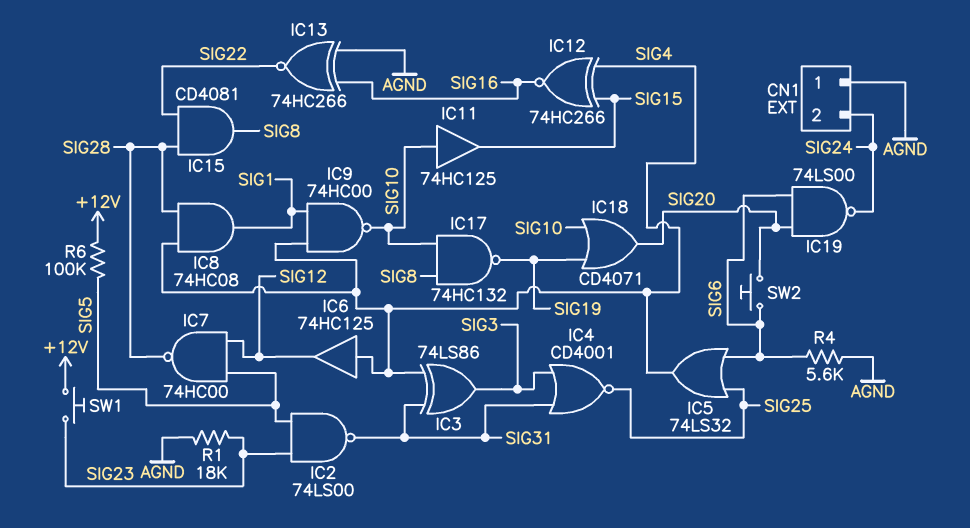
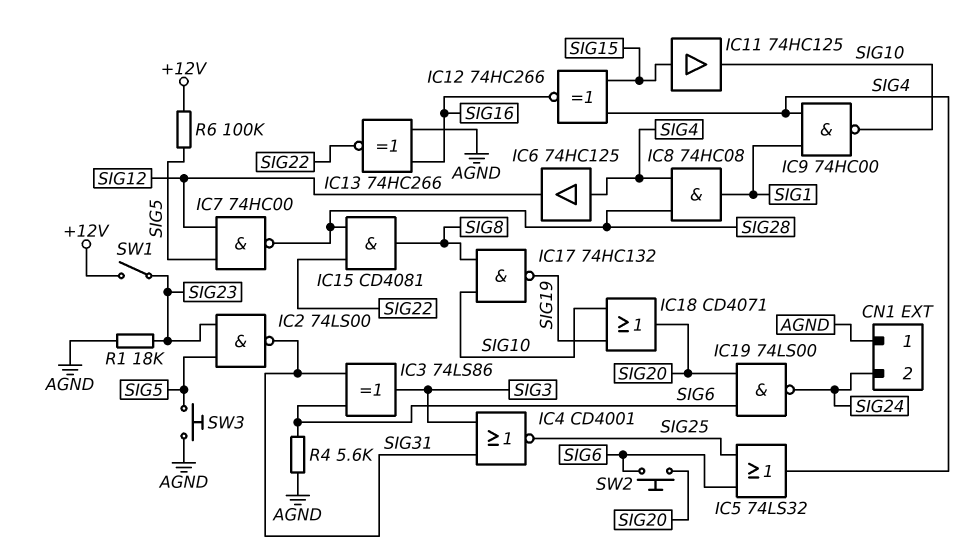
IC3: XOR 74LS86 (in SIG4, in SIG31, out SIG3) -> XOR 74LS86 (in SIG6, in SIG31, out SIG3)
IC11: buffer 74HC125 (in SIG10, out SIG15) -> buffer 74HC125 (in SIG15, out SIG10)
SW1: button (+12V, SIG23) -> switch (+12V, SIG23)
SW3: none -> button (AGND, SIG5)

